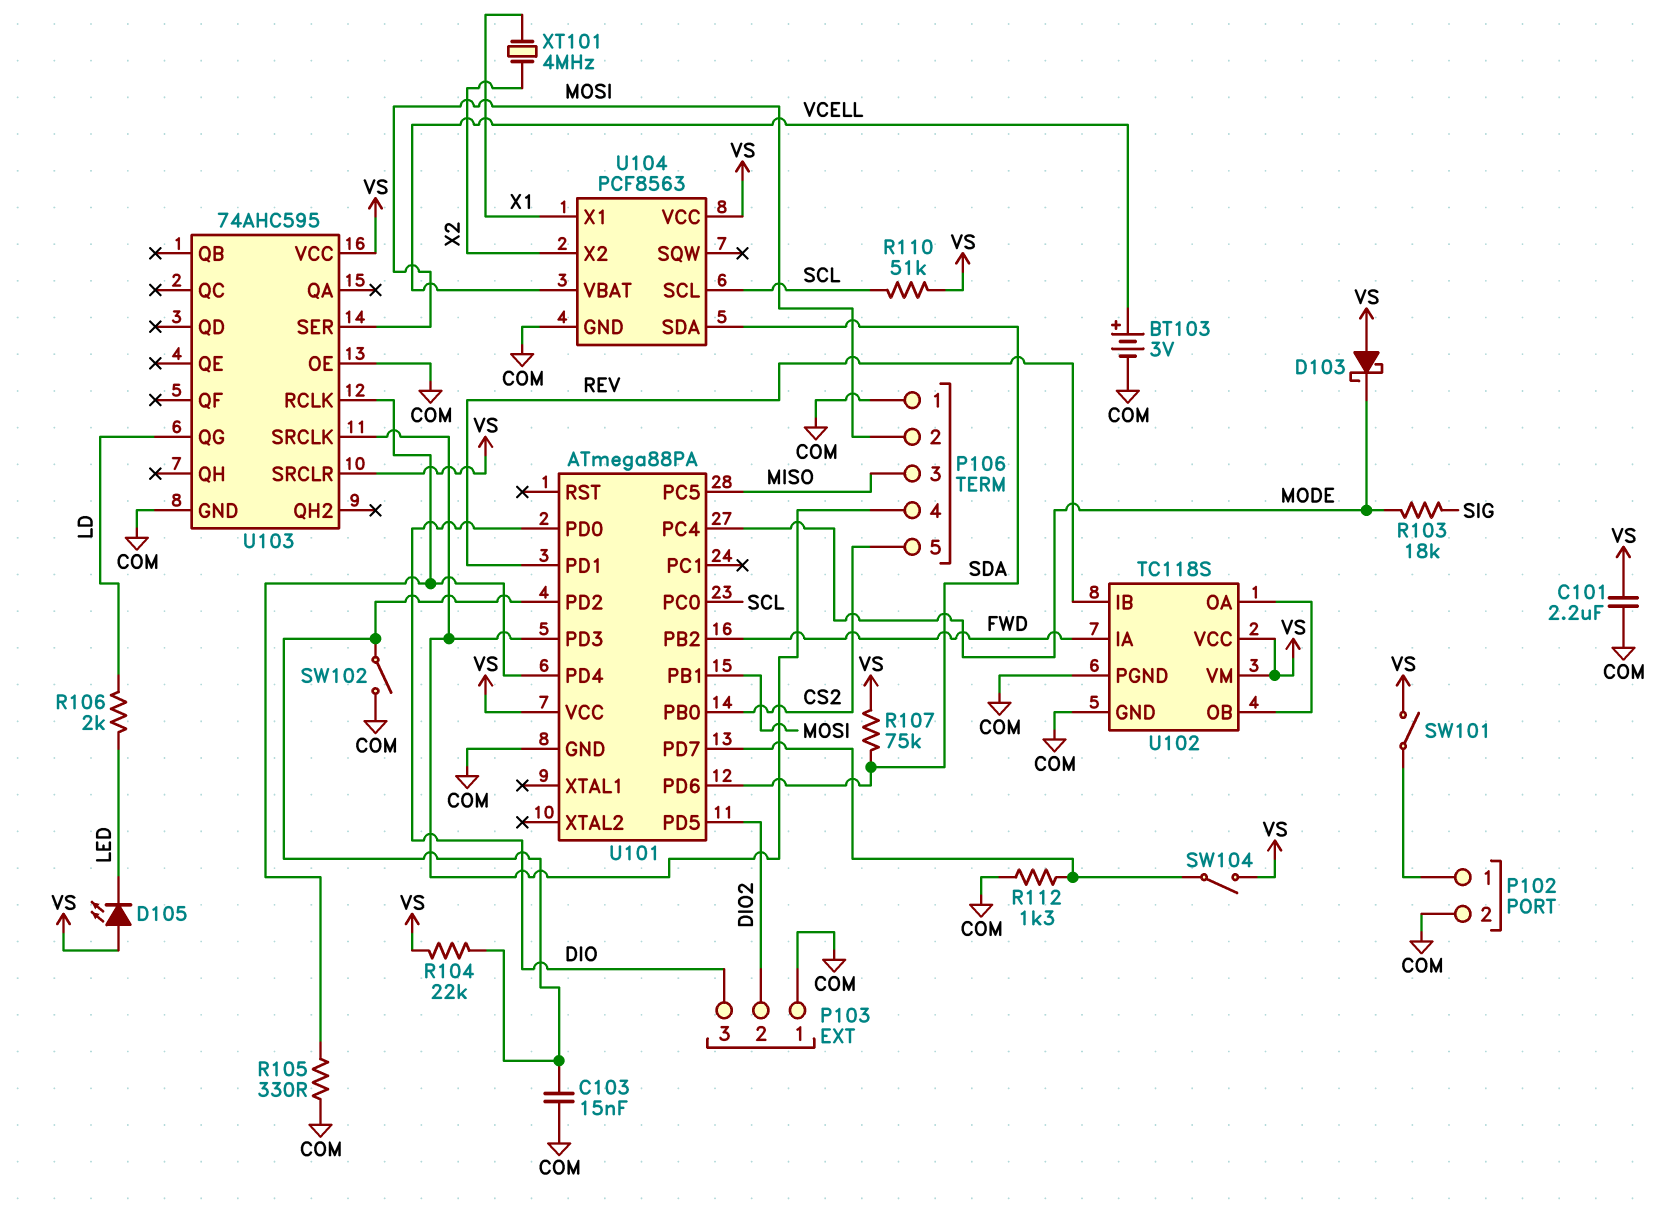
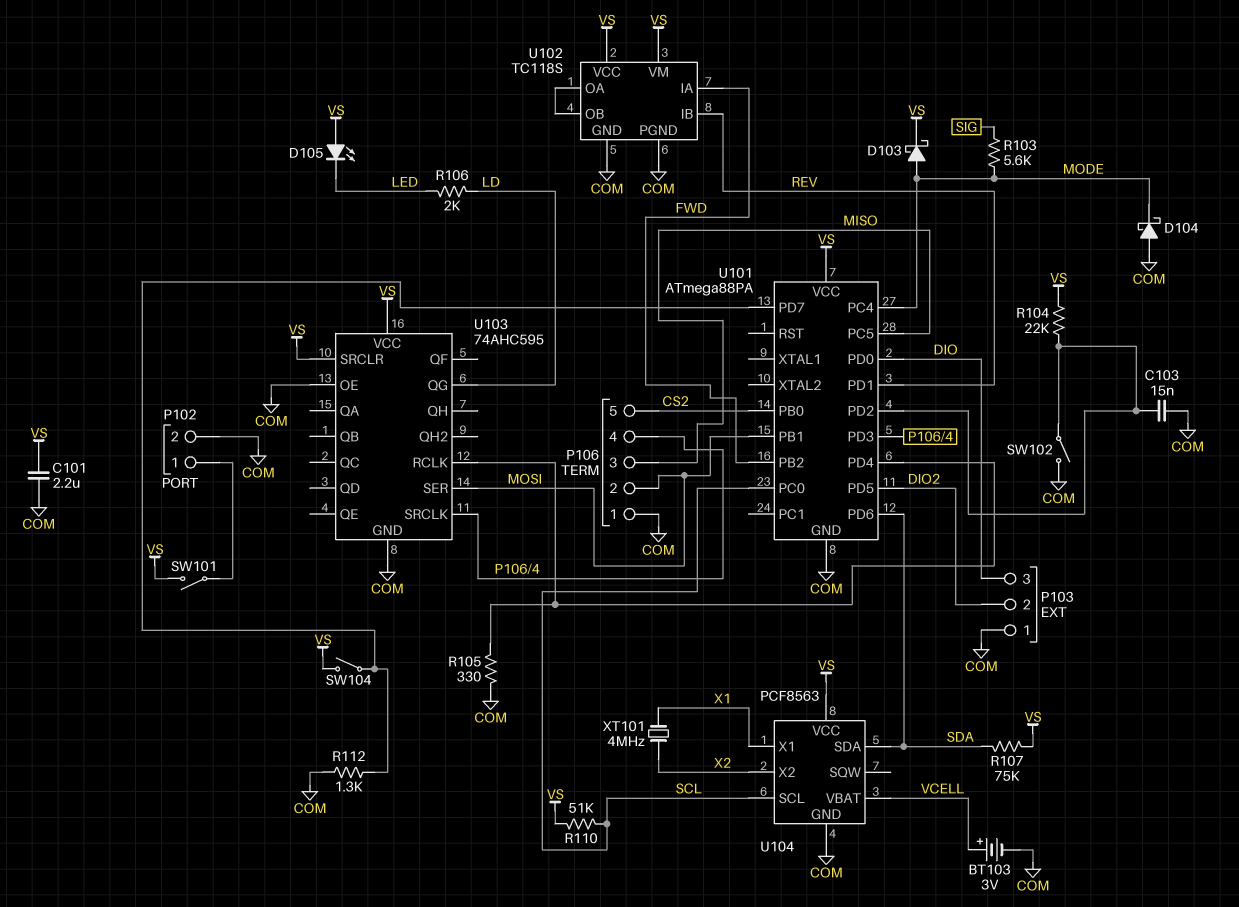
D103: schottky (A VS, K MODE) -> schottky (A MODE, K VS)
D104: none -> schottky (A COM, K MODE)
R103: 18k (MODE, SIG) -> 5.6k (MODE, SIG)

